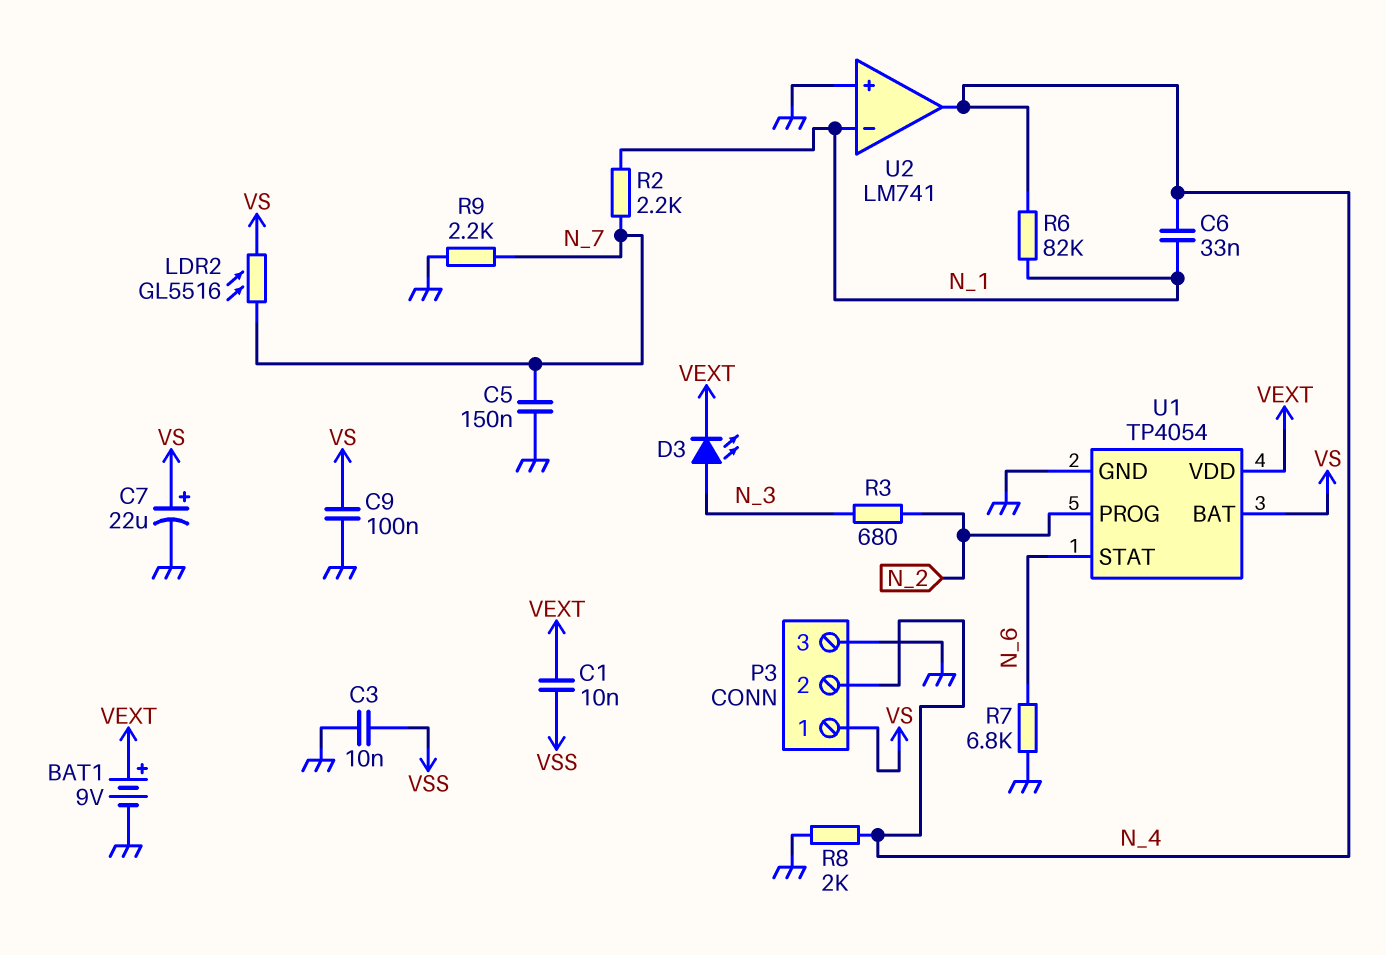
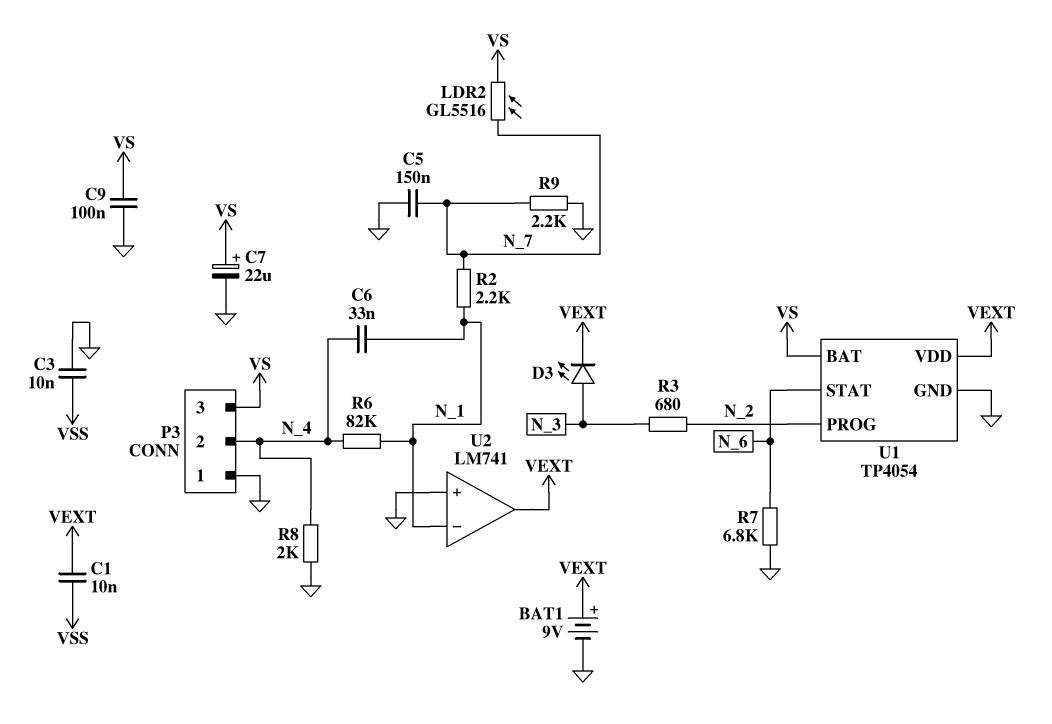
P3 pin 1: VS -> GND
P3 pin 3: GND -> VS
U2 pin out: N_4 -> VEXT

